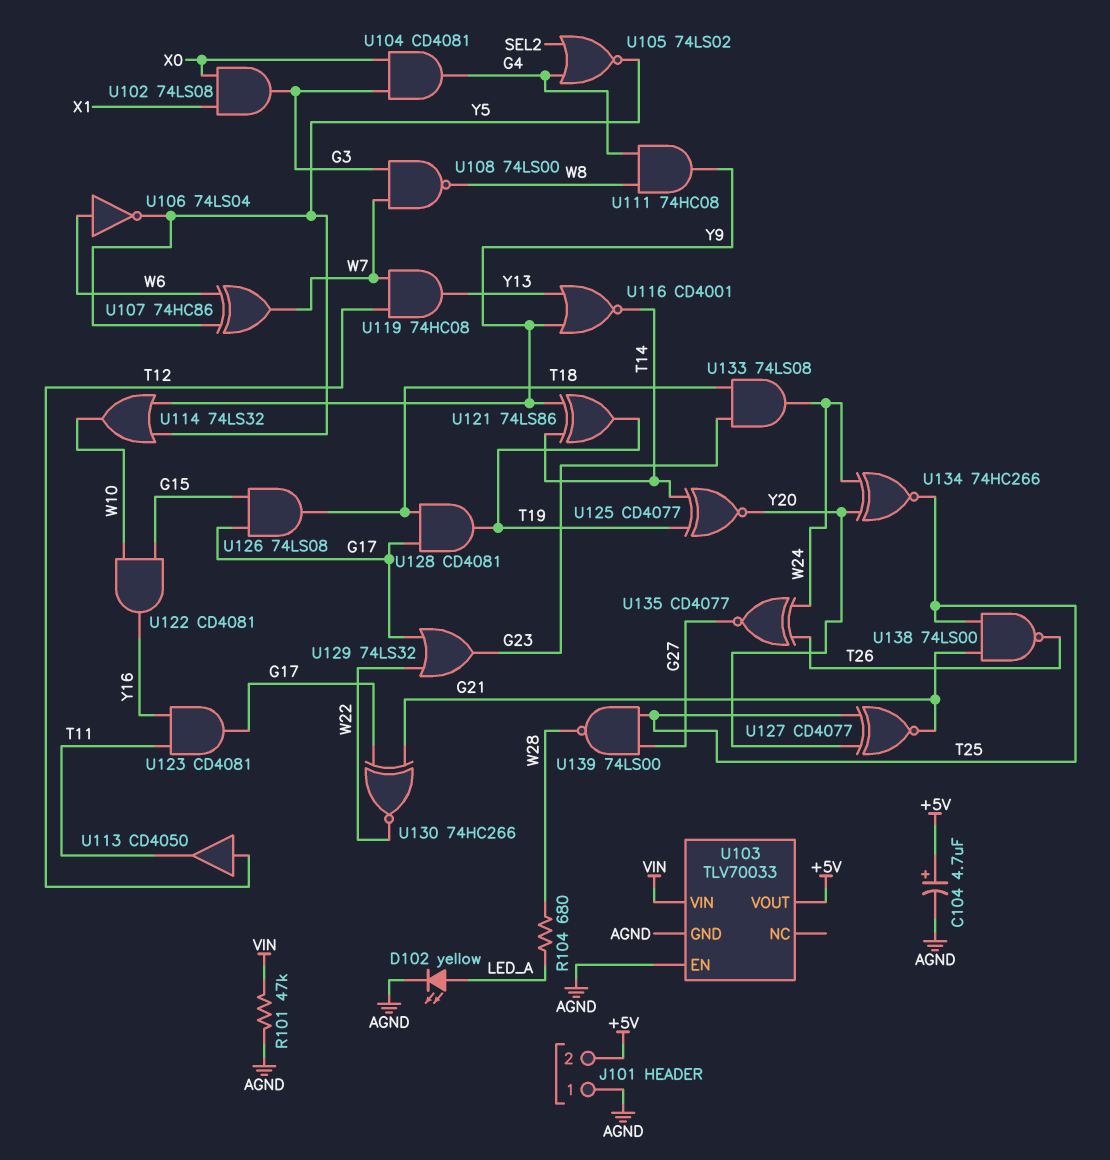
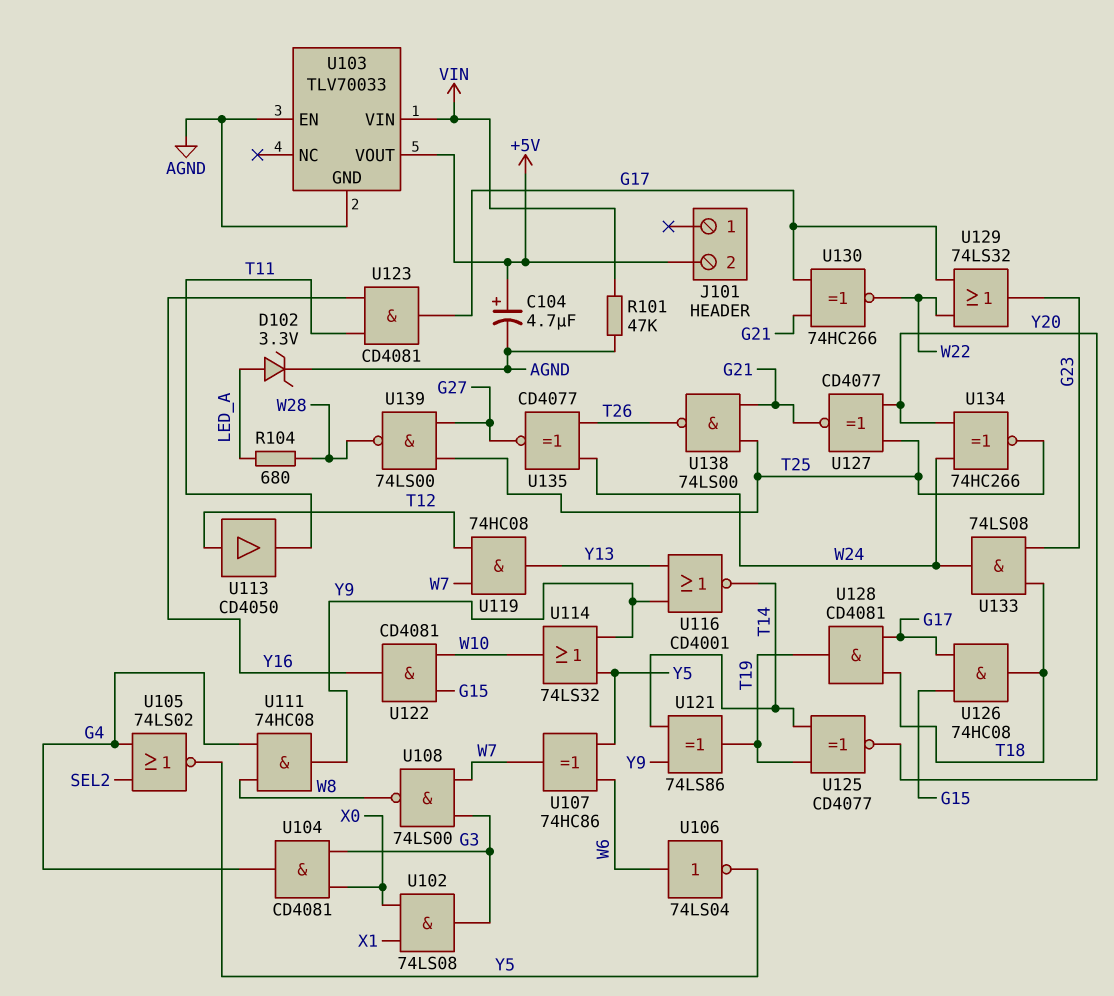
D102: LED yellow (A LED_A, K AGND) -> zener 3.3V (A LED_A, K AGND)
J101 pin 1: AGND -> none
U126: AND 74LS08 (in G15, in G17, out T18) -> AND 74HC08 (in G15, in G17, out T18)

